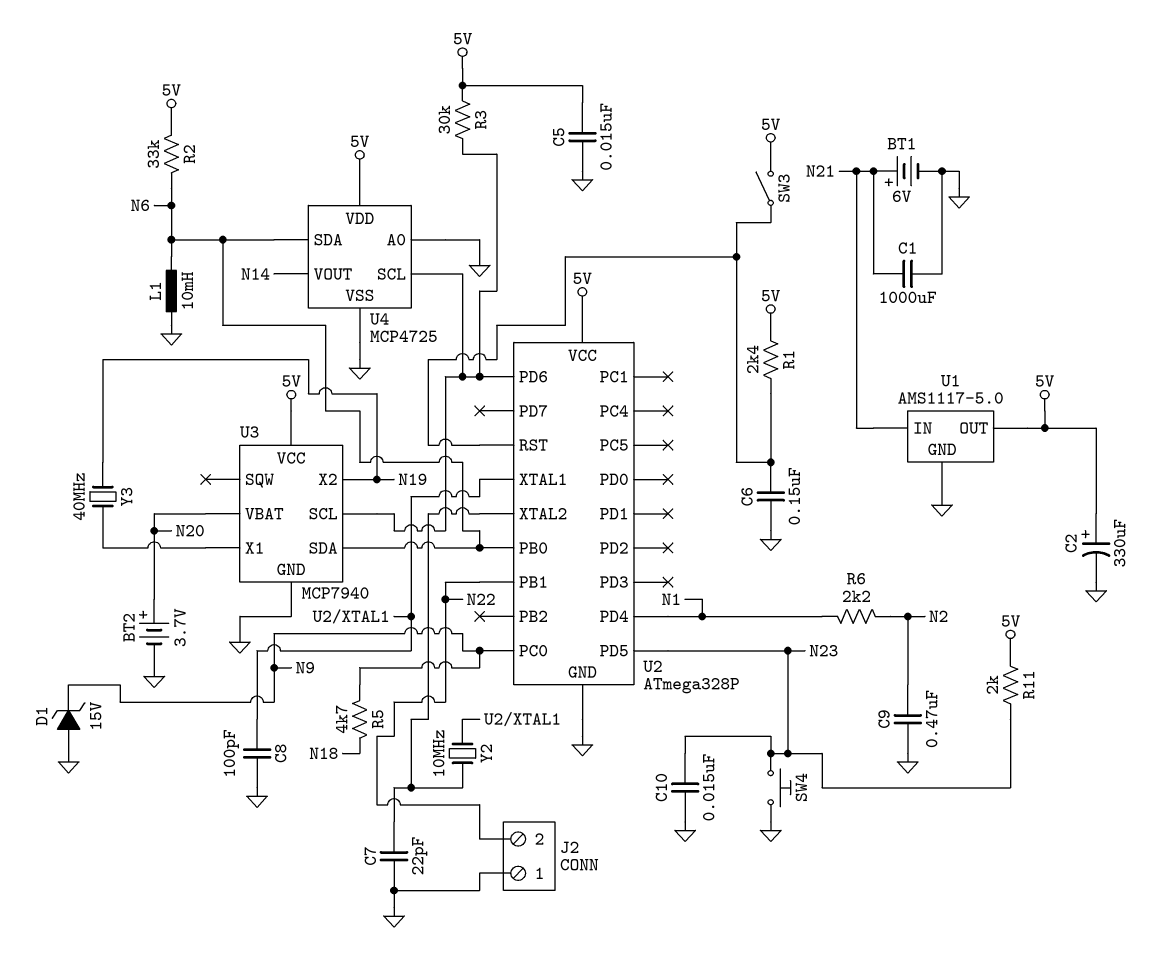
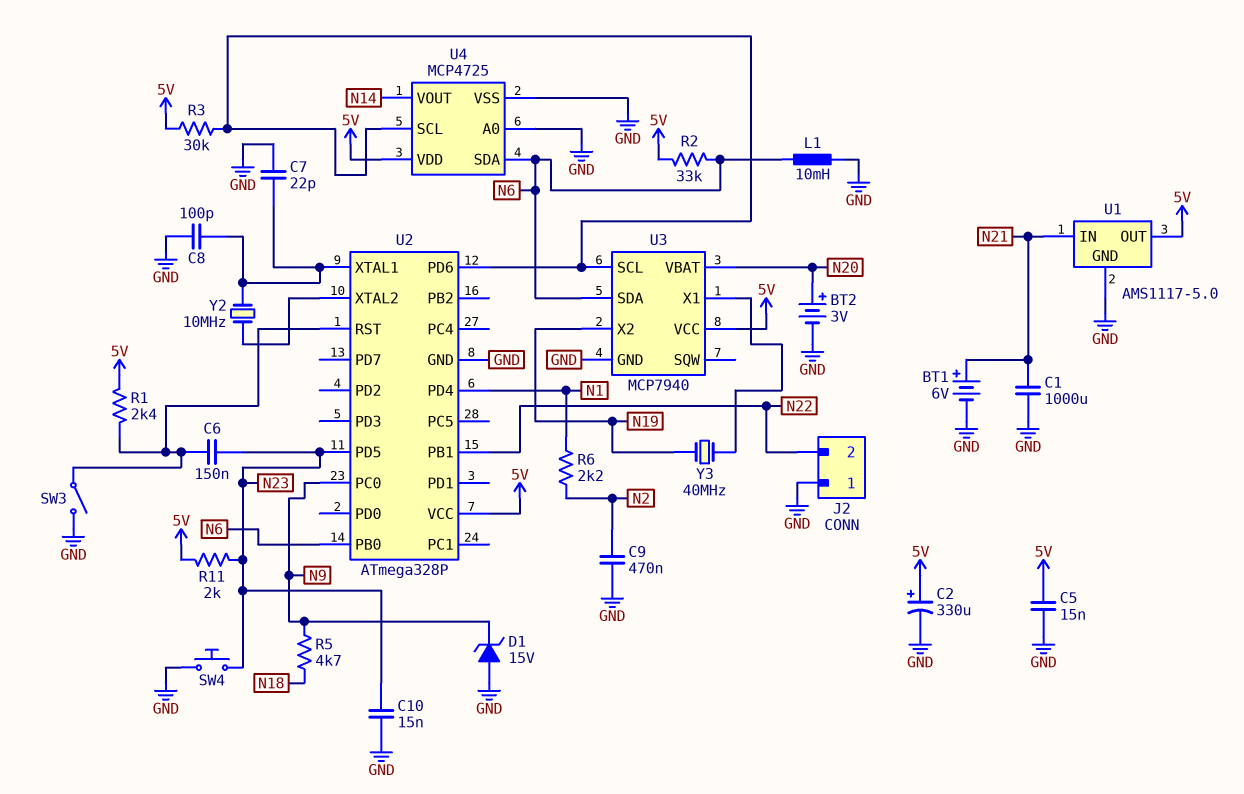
BT2: 3.7V (plus N20, minus GND) -> 3V (plus N20, minus GND)
C6: 150nF (GND, U2/RST) -> 150nF (N23, U2/RST)
C7: 22pF (GND, U2/XTAL2) -> 22pF (GND, U2/XTAL1)
SW3: switch (5V, U2/RST) -> switch (GND, U2/RST)

